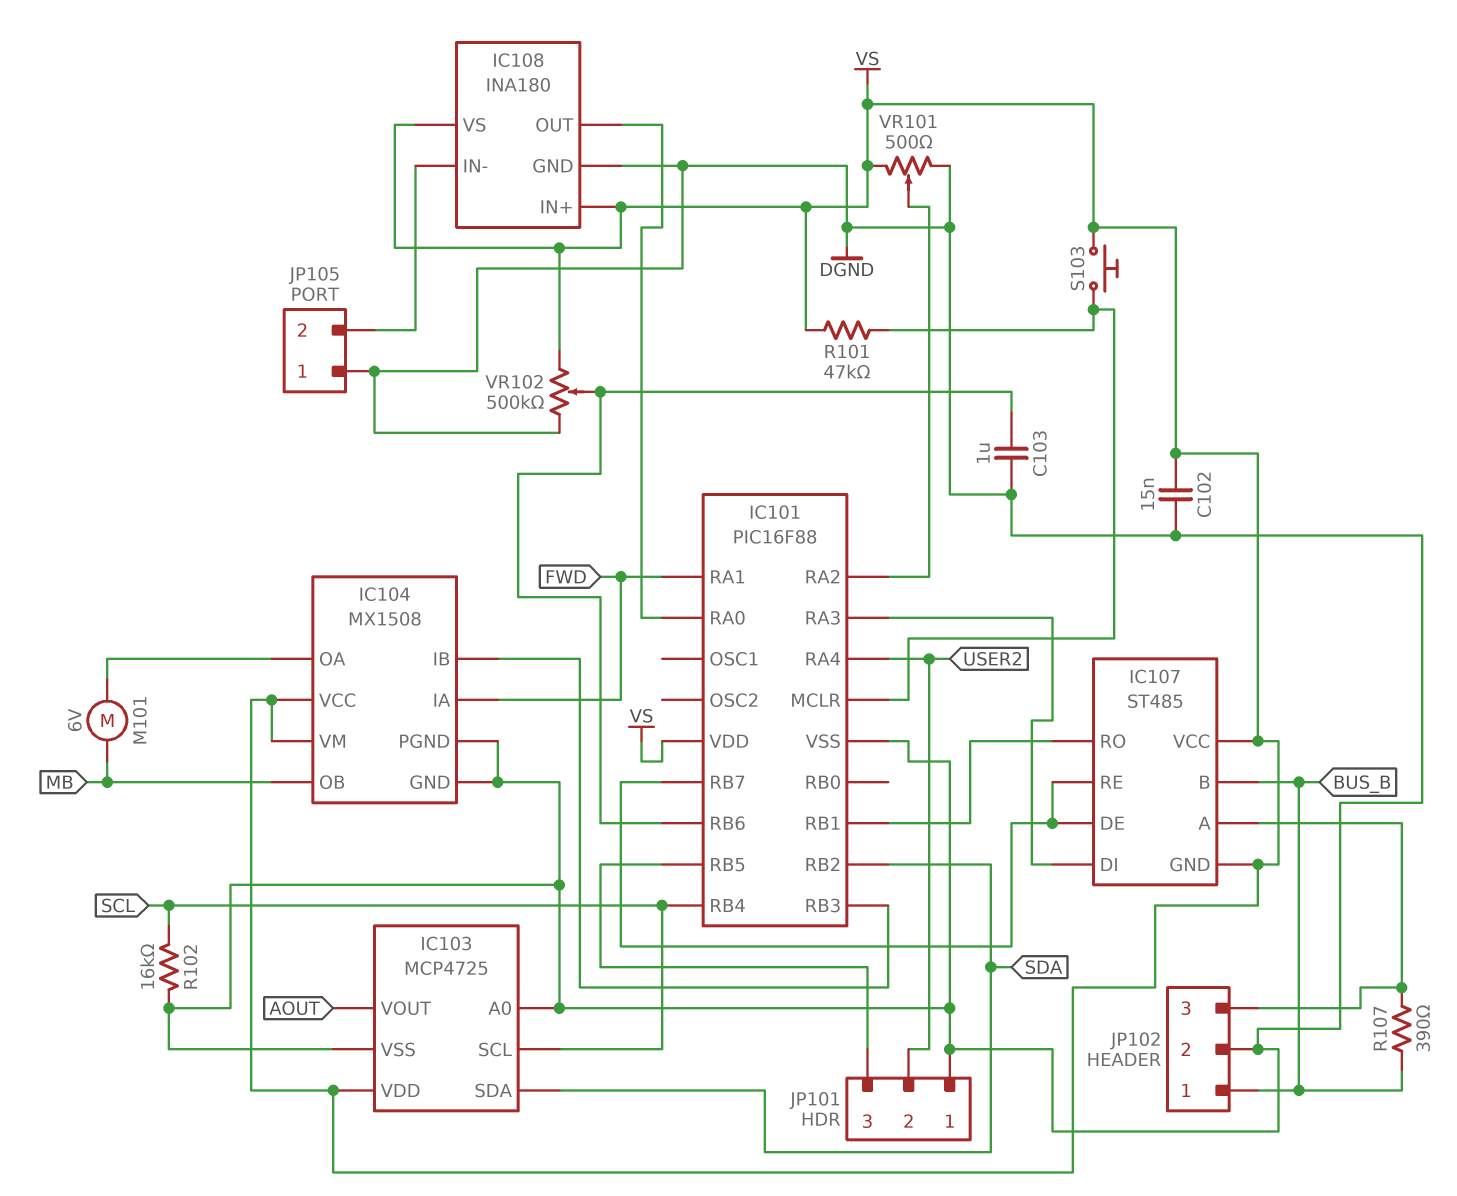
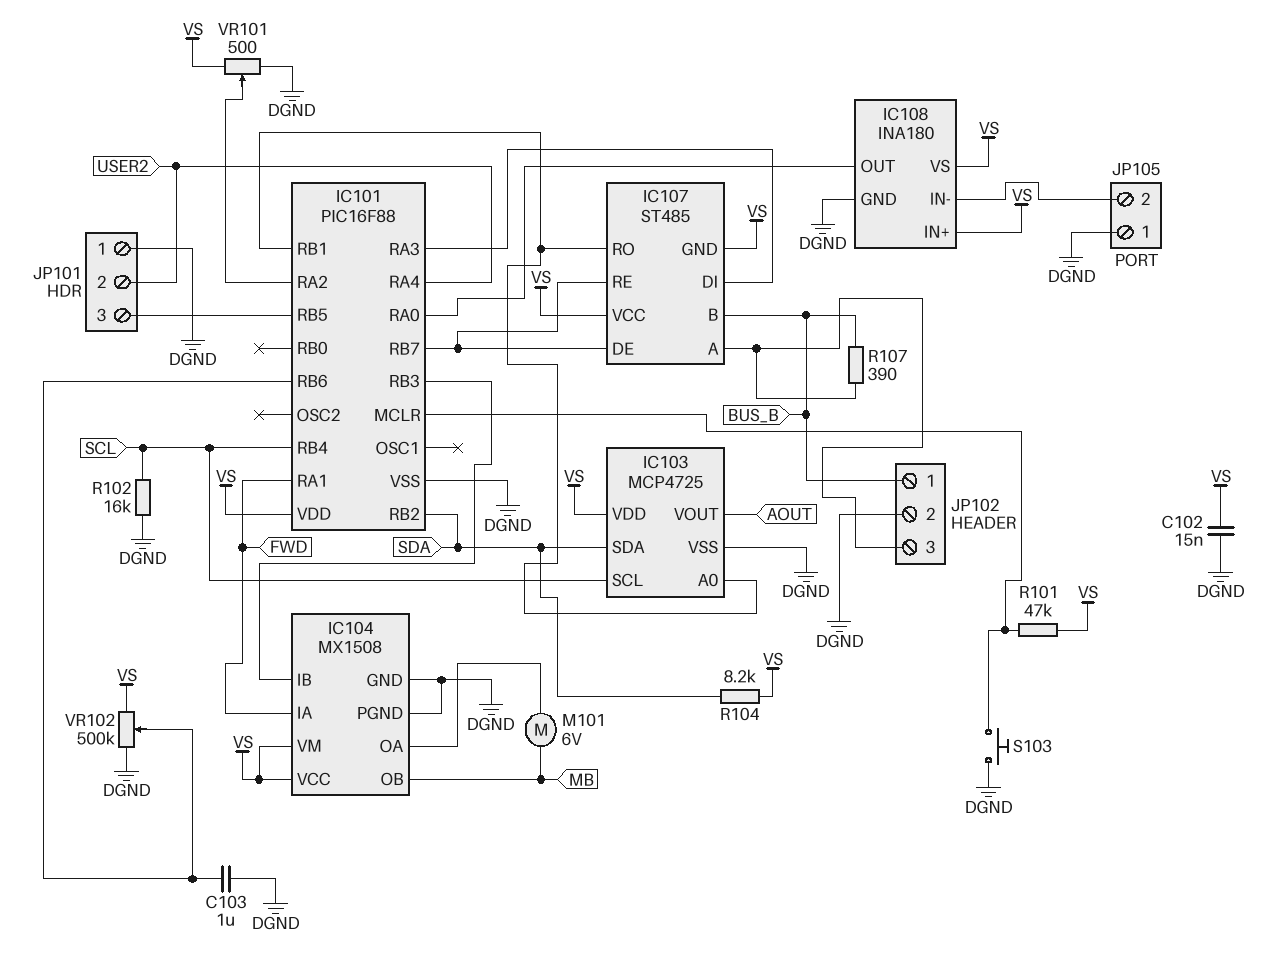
IC103 pin A0: DGND -> IC101/RB1
R104: none -> 8.2k (SDA, VS)
S103: button (IC101/MCLR, VS) -> button (DGND, IC101/MCLR)

